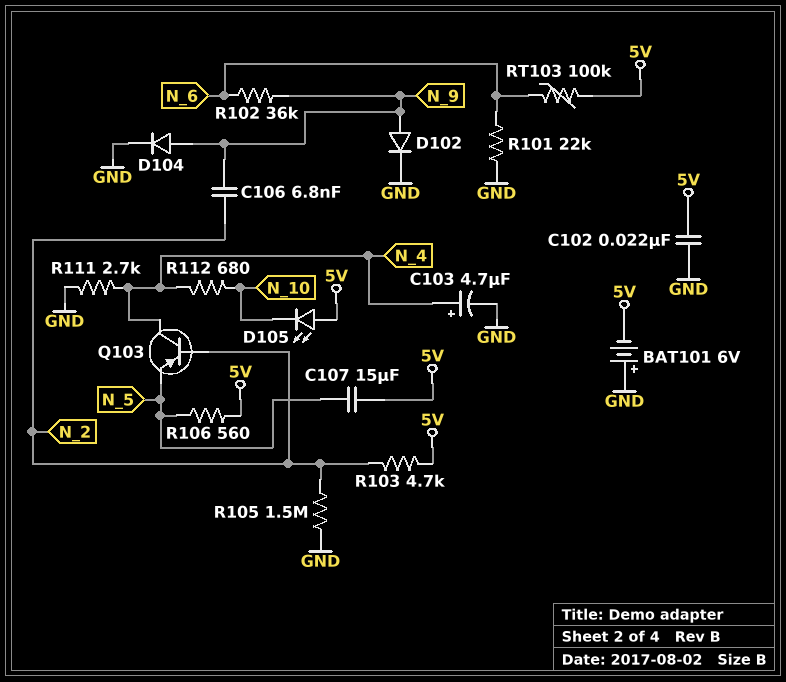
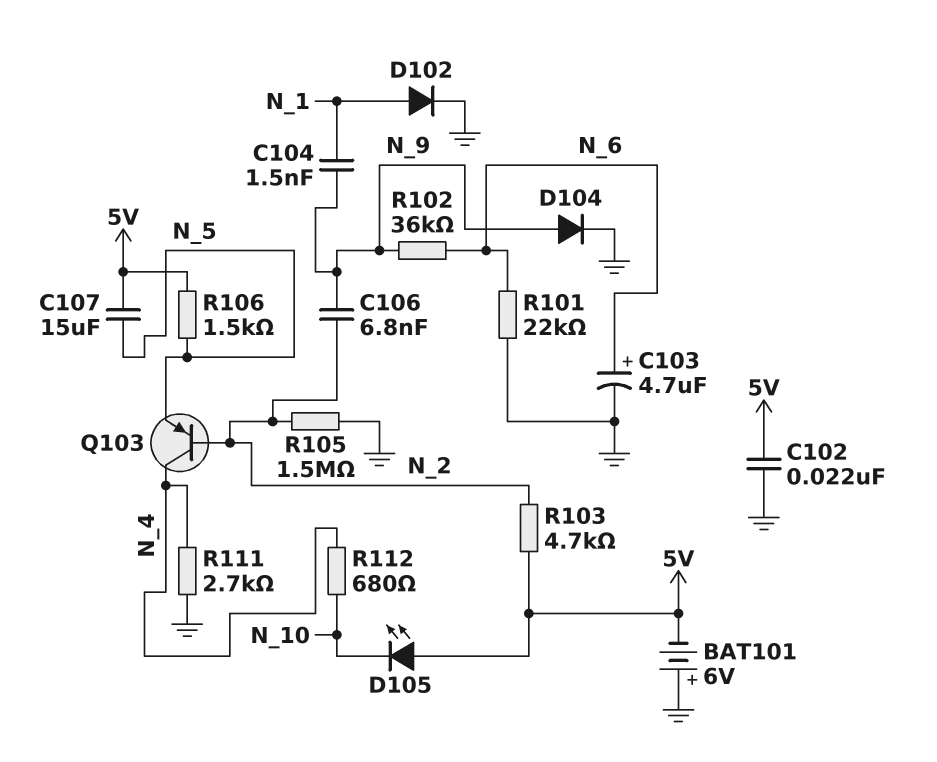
C103: 4.7uF (plus N_4, minus GND) -> 4.7uF (plus N_6, minus GND)
C104: none -> 1.5nF (N_1, N_9)
D102: diode (A N_9, K GND) -> diode (A N_1, K GND)
R106: 560 (5V, N_5) -> 1.5k (5V, N_5)
RT103: 100k (5V, N_6) -> none

